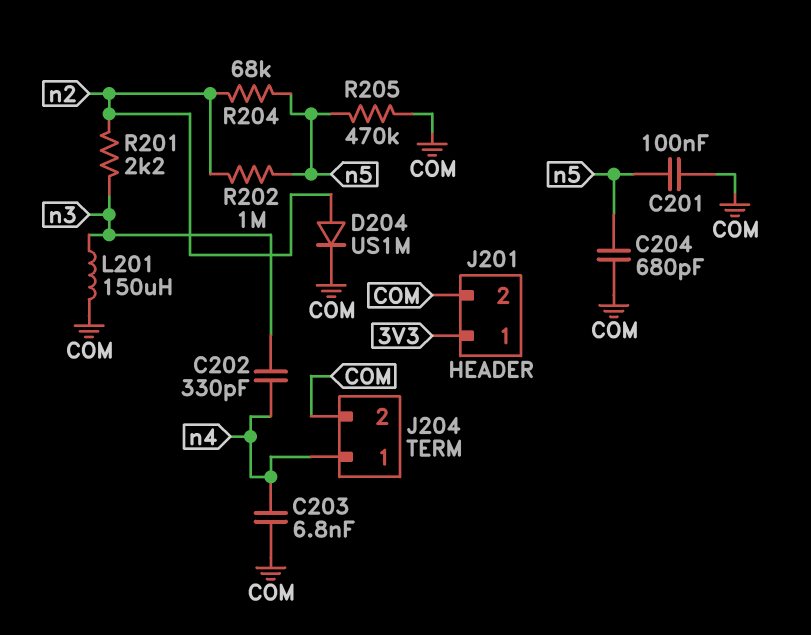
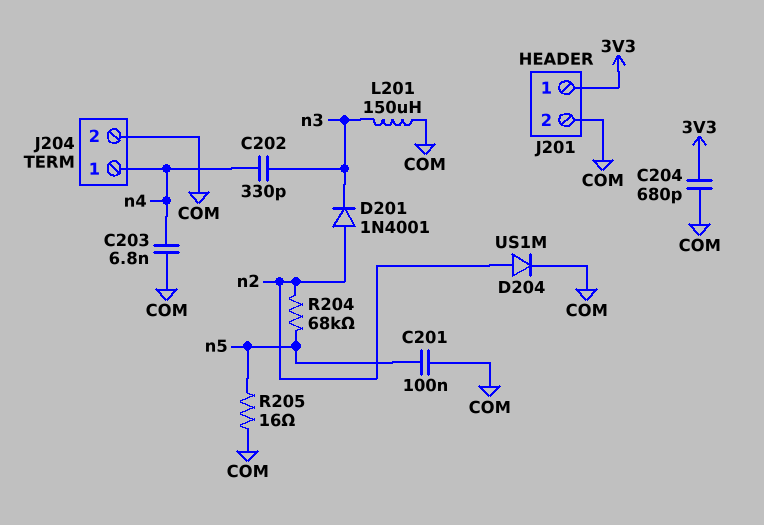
C204: 680pF (COM, n5) -> 680pF (3V3, COM)
D201: none -> diode 1N4001 (A n2, K n3)
R201: 2.2k (n2, n3) -> none
R202: 1M (n2, n5) -> none
R205: 470k (COM, n5) -> 16 (COM, n5)

